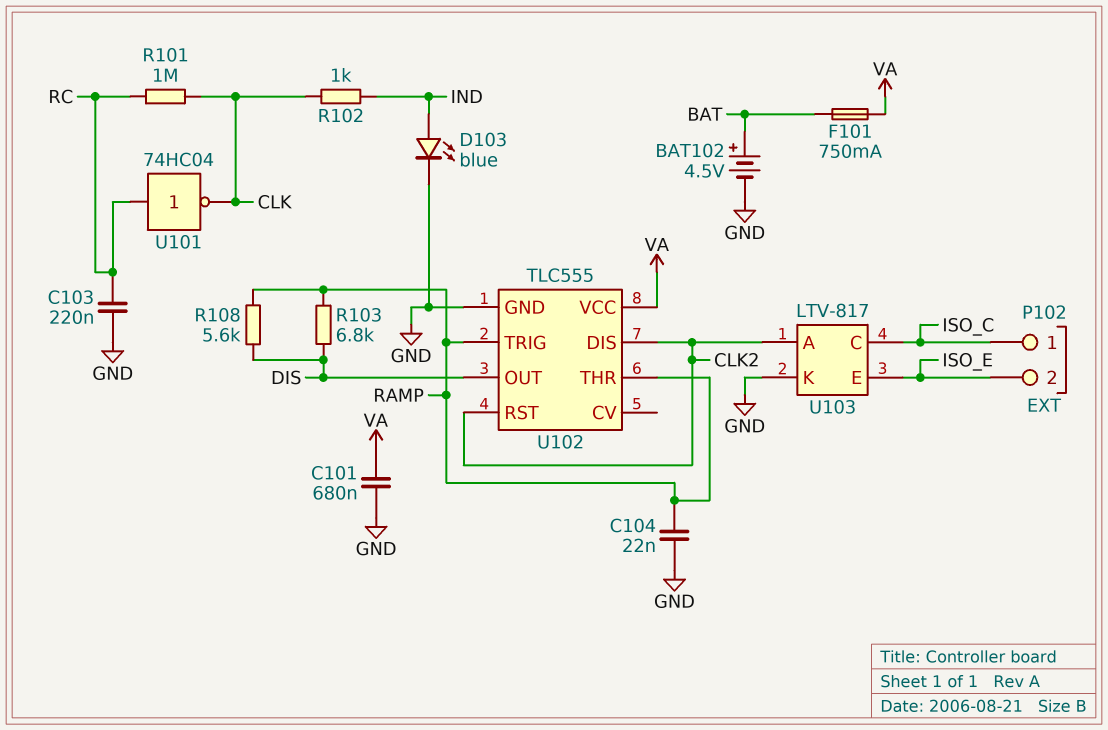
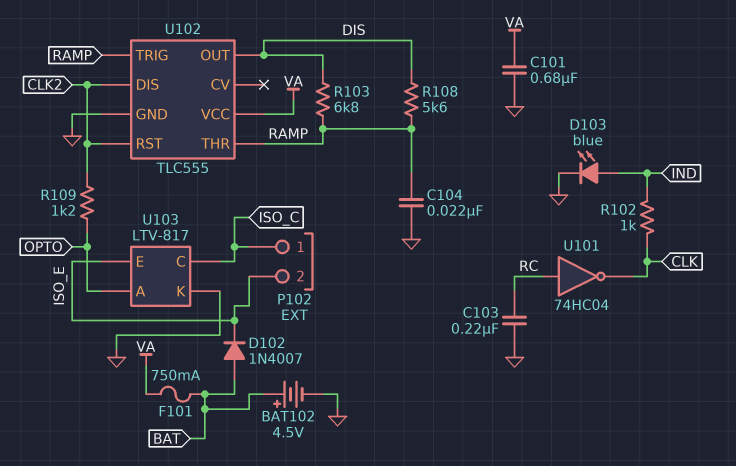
D102: none -> diode 1N4007 (A BAT, K ISO_E)
R101: 1M (CLK, RC) -> none
R109: none -> 1.2k (CLK2, OPTO)
U103 pin A: CLK2 -> OPTO

